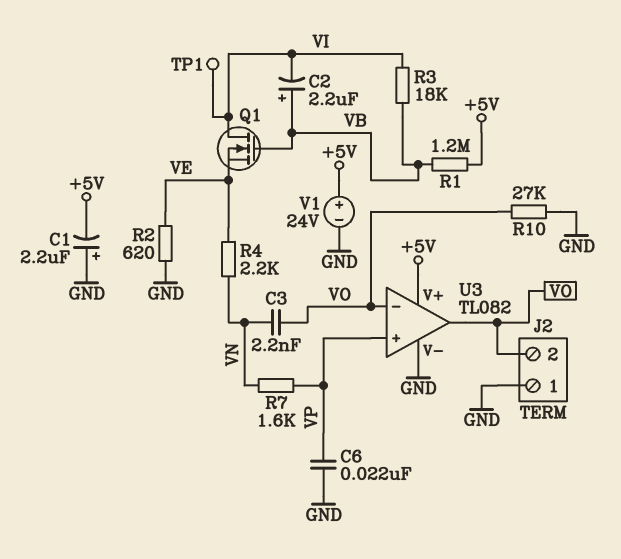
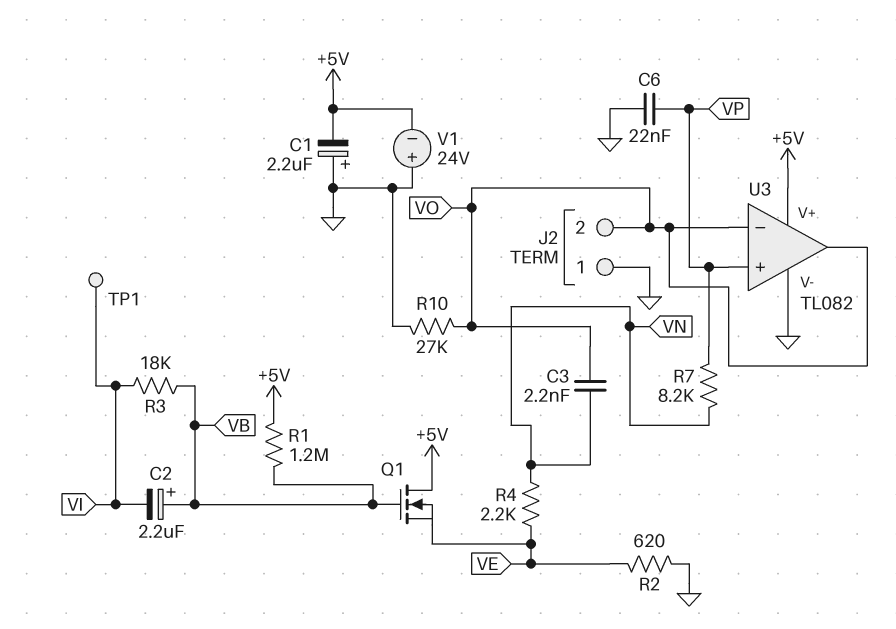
Q1: NMOS (G VB, D VI, S VE) -> NMOS (G VB, D +5V, S VE)
R7: 1.6k (VN, VP) -> 8.2k (VN, VP)
V1: 24V (plus +5V, minus GND) -> 24V (plus GND, minus +5V)

